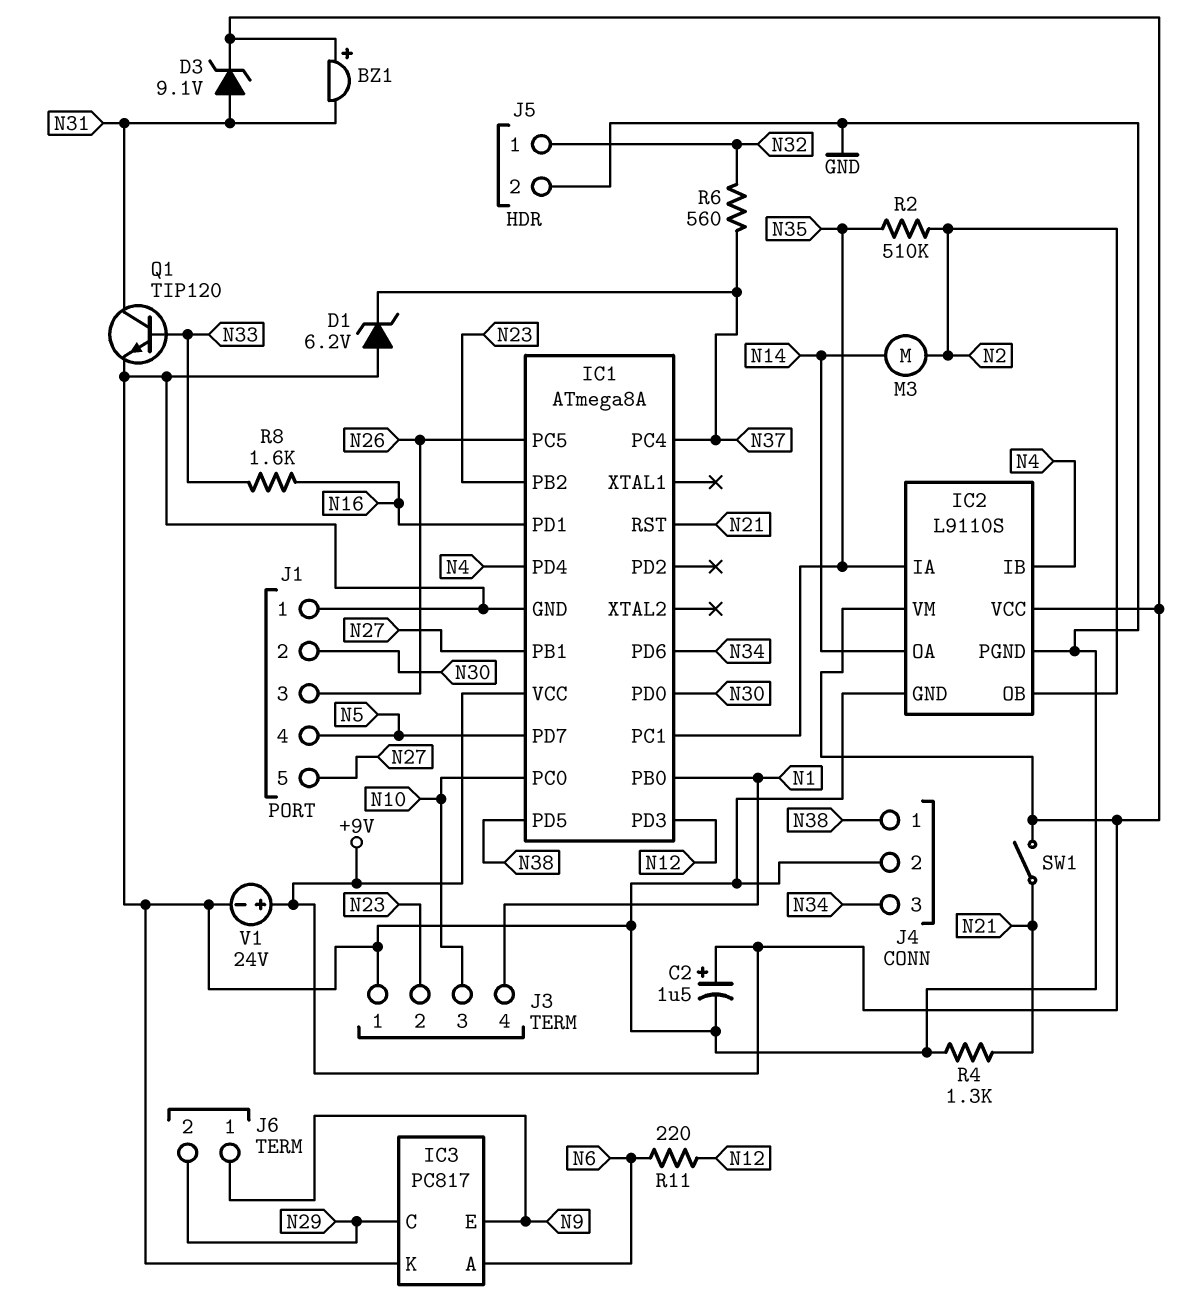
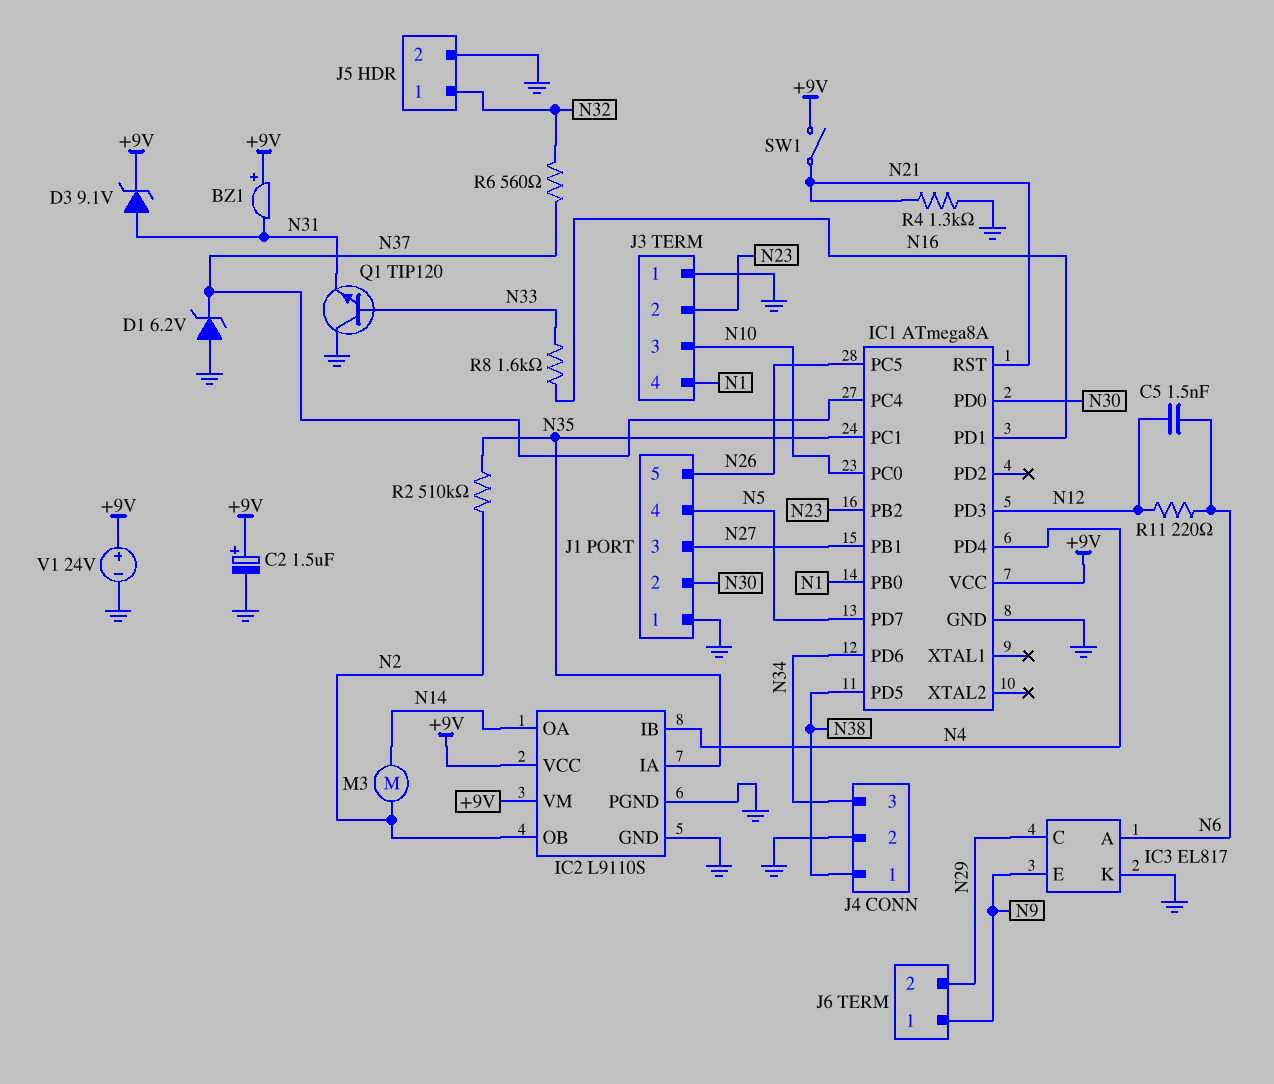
C5: none -> 1.5nF (N6, N12)
IC3: PC817 -> EL817
J1 pin 3: N26 -> N27
J1 pin 5: N27 -> N26
Q1: NPN TIP120 (B N33, C N31, E GND) -> NPN TIP120 (B N33, C GND, E N31)

